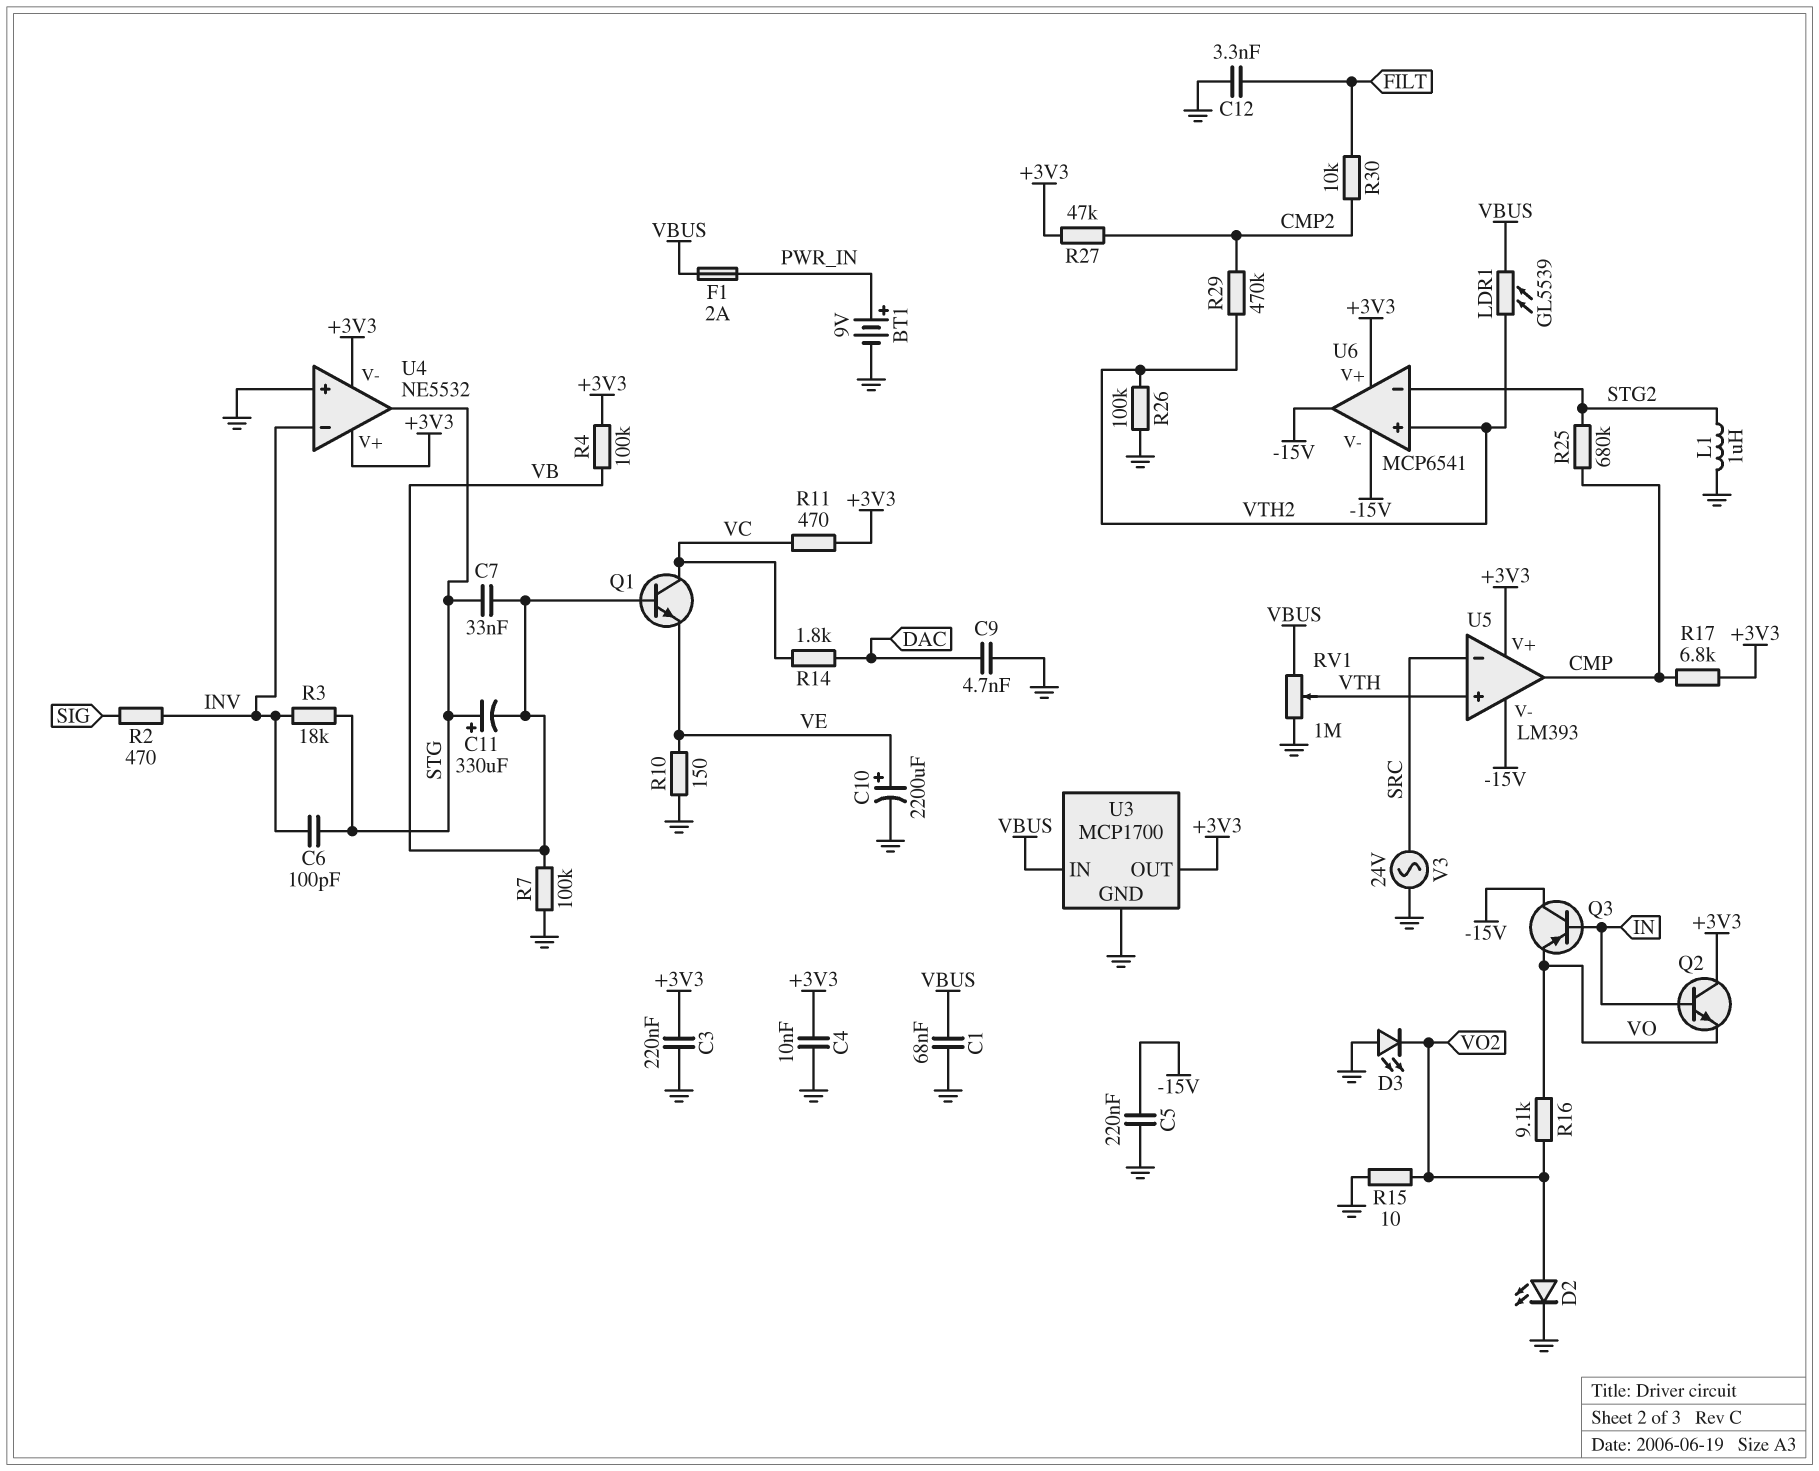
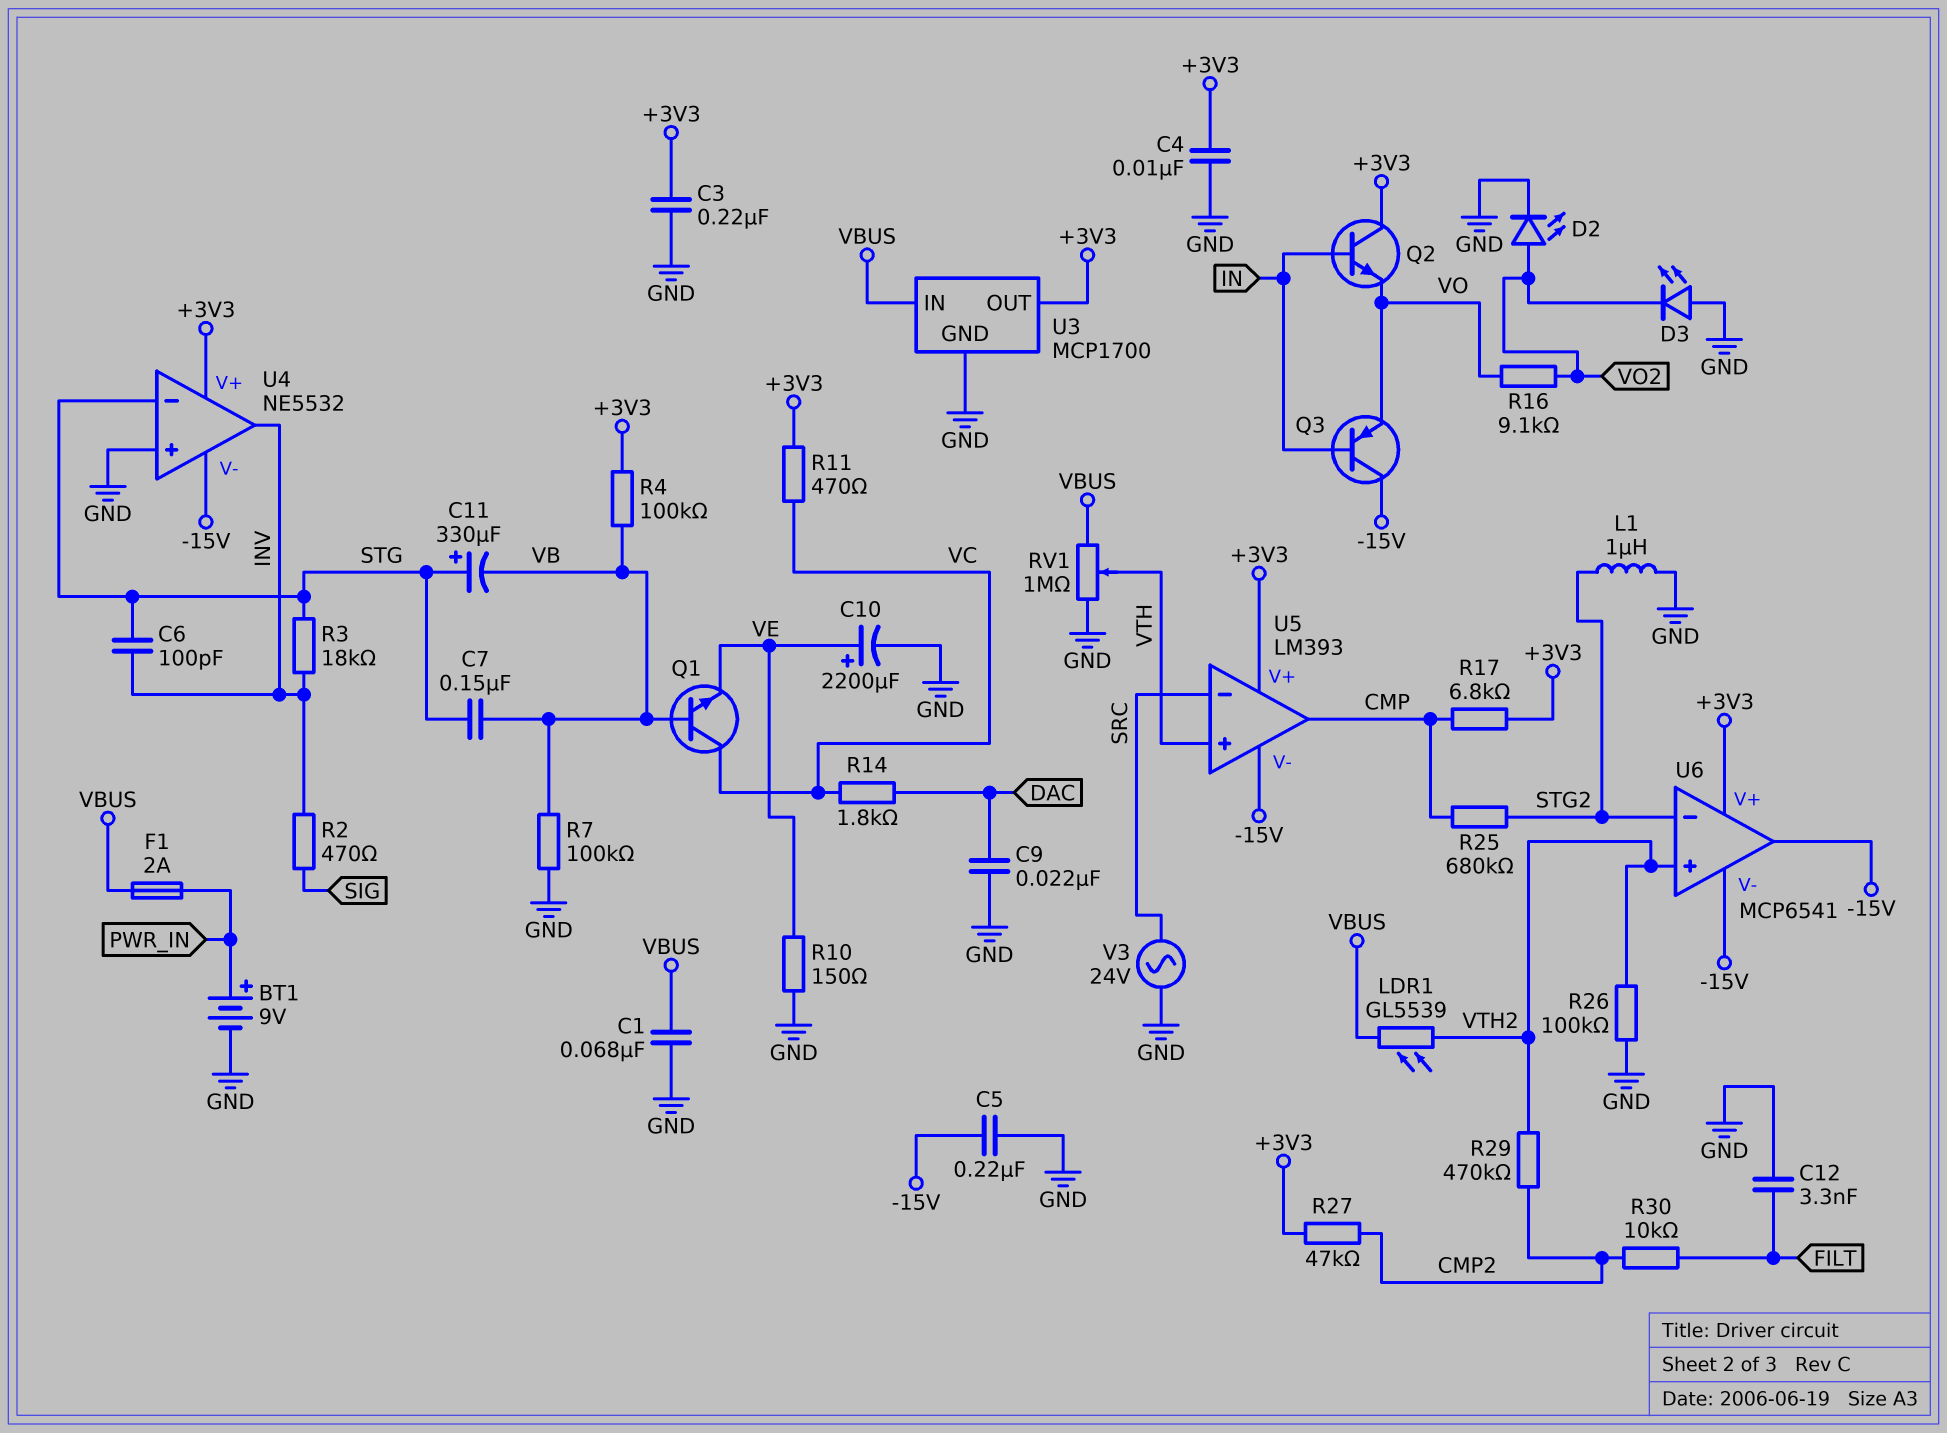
C7: 33nF (STG, VB) -> 150nF (STG, VB)
C9: 4.7nF (DAC, GND) -> 22nF (DAC, GND)
R15: 10 (GND, VO2) -> none
U4 pin V-: +3V3 -> -15V
U4 pin in-: INV -> STG
U4 pin out: STG -> INV

